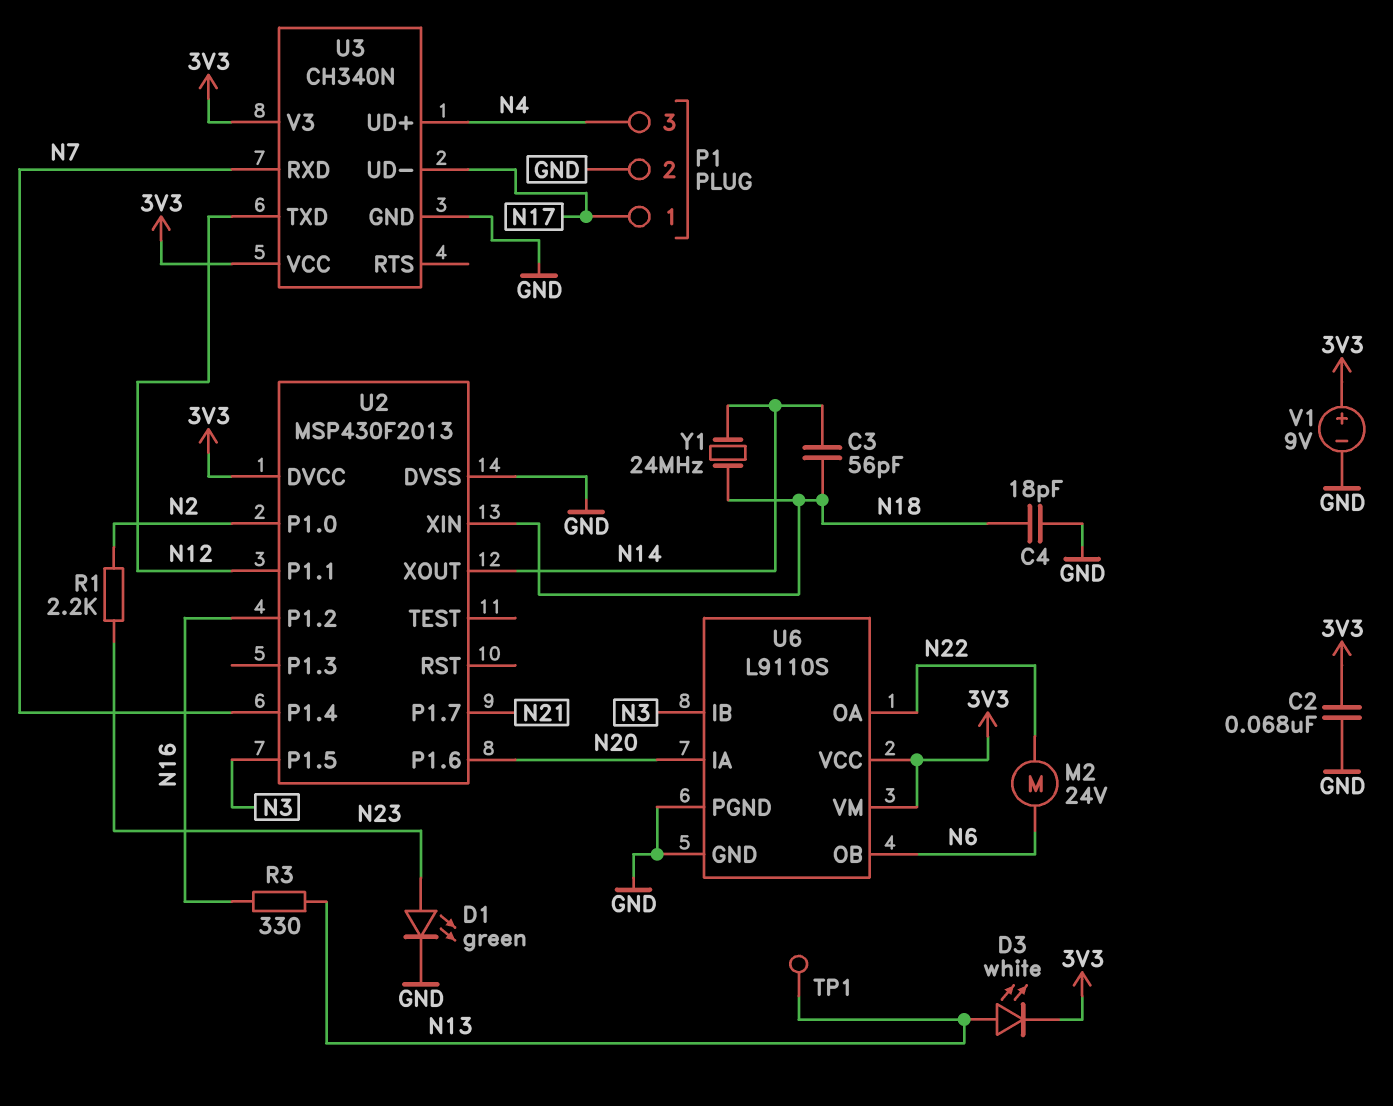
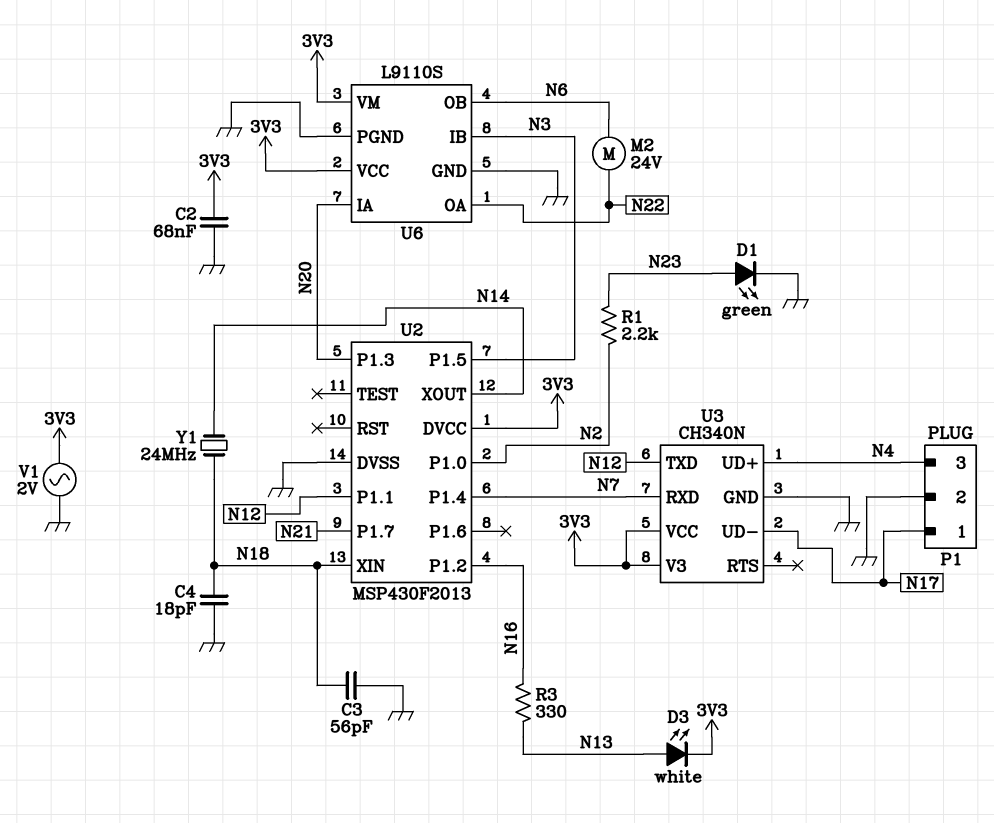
C3: 56pF (N14, N18) -> 56pF (GND, N18)
TP1: test point (N13) -> none
U2 pin P1.3: none -> N20
U2 pin P1.6: N20 -> none
V1: 9V (plus 3V3, minus GND) -> AC 2V (3V3, GND)

